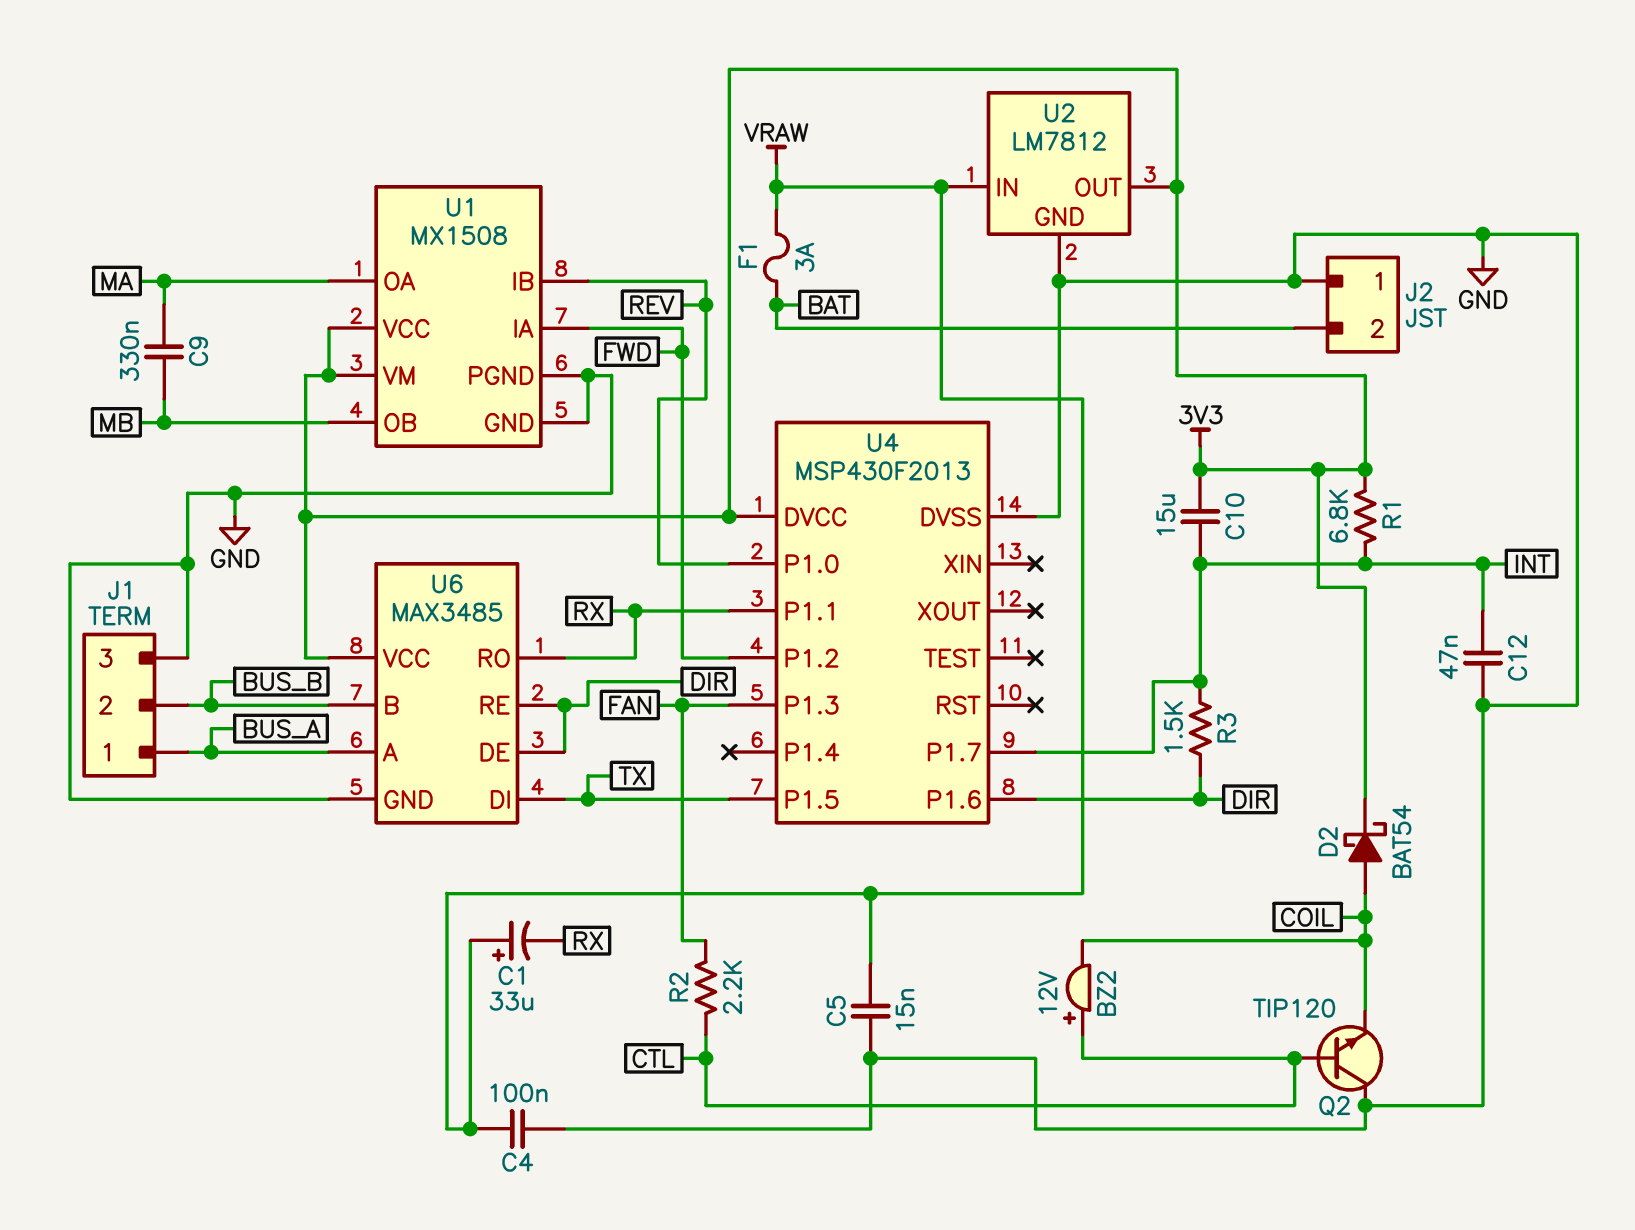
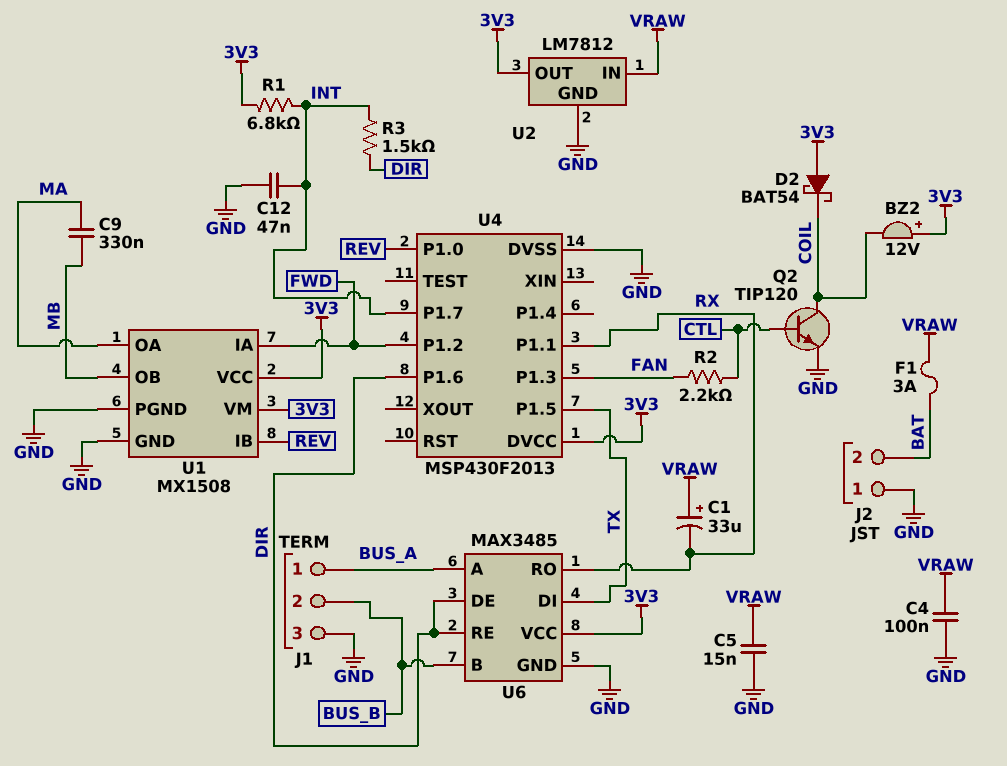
BZ2: buzzer 12V (plus CTL, minus COIL) -> buzzer 12V (plus 3V3, minus COIL)
C10: 15uF (3V3, INT) -> none
D2: schottky BAT54 (A COIL, K 3V3) -> schottky BAT54 (A 3V3, K COIL)
Q2: NPN TIP120 (B CTL, C GND, E COIL) -> NPN TIP120 (B CTL, C COIL, E GND)

